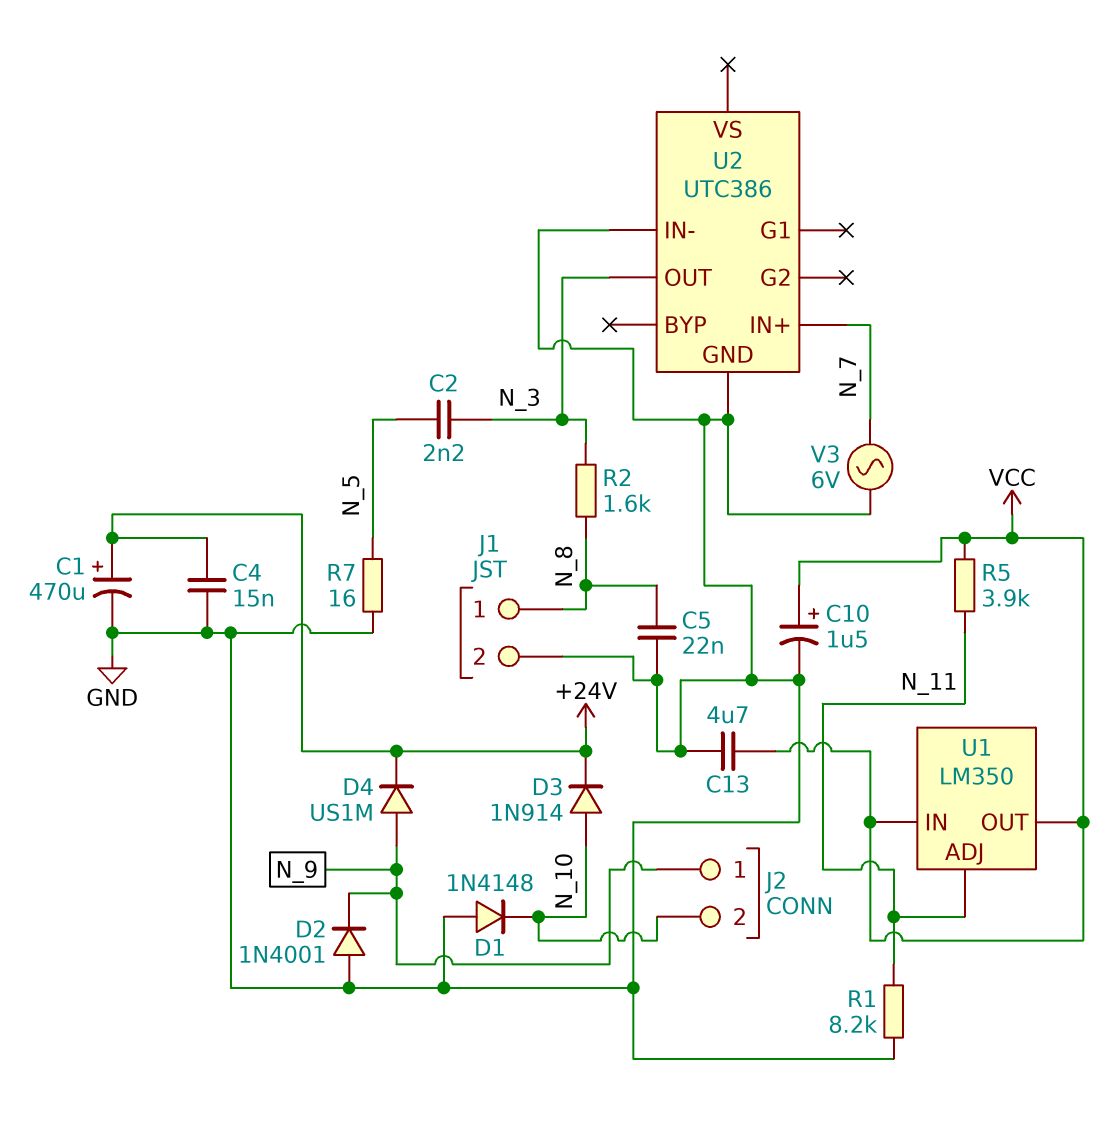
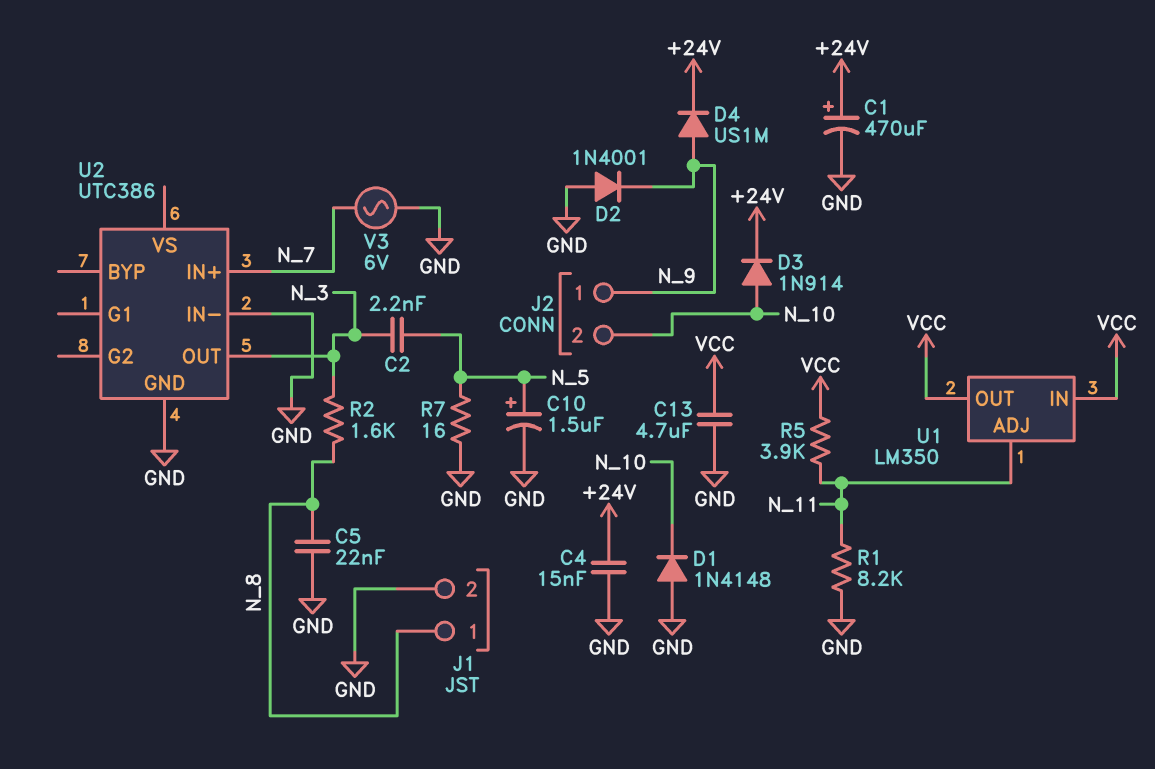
C10: 1.5uF (plus VCC, minus GND) -> 1.5uF (plus N_5, minus GND)

